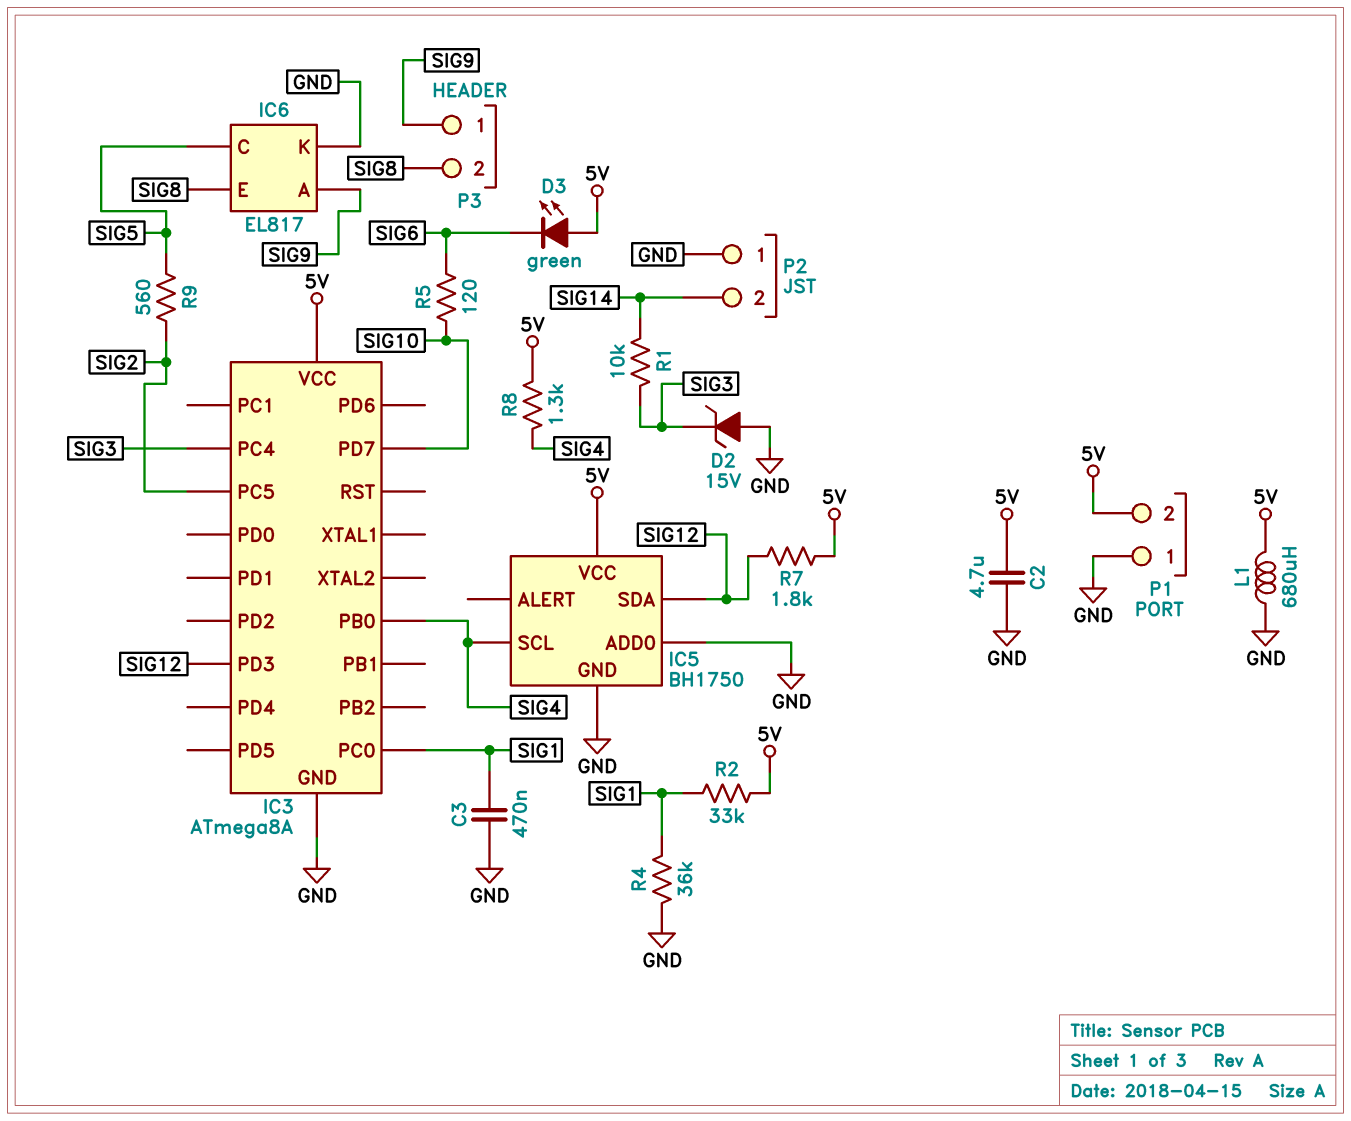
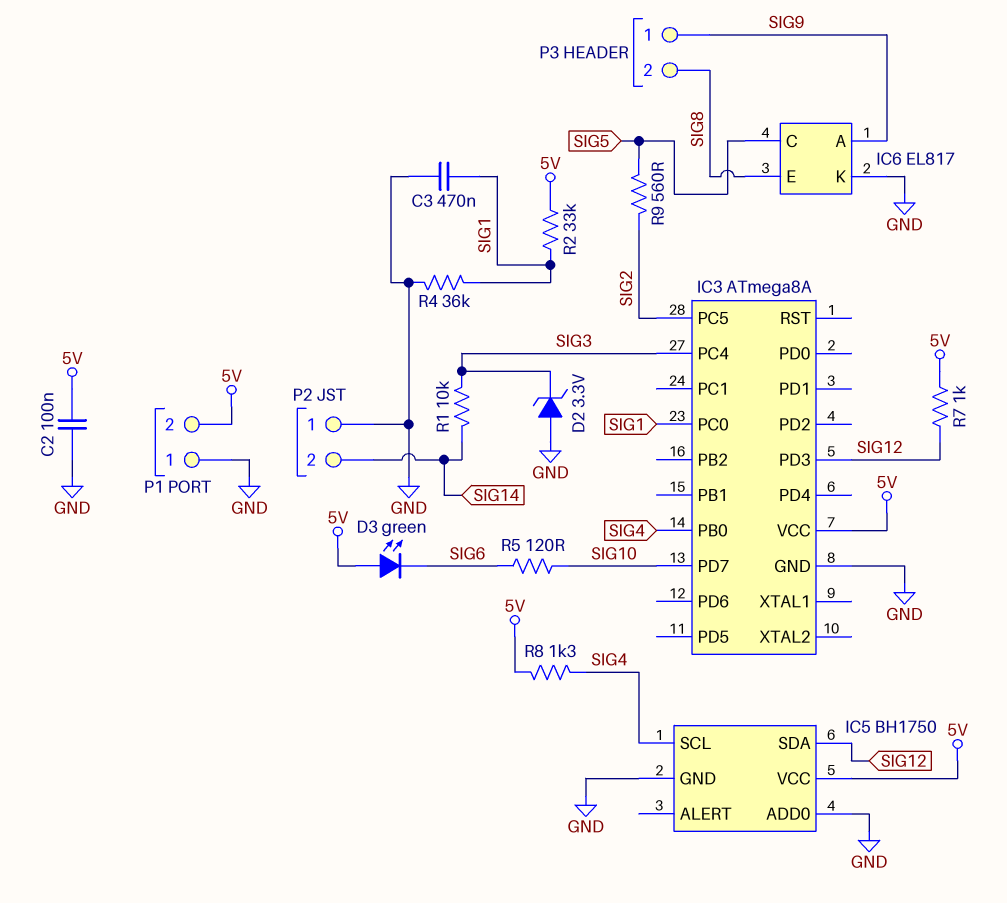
C2: 4.7uF (5V, GND) -> 100nF (5V, GND)
D2: zener 15V (A GND, K SIG3) -> zener 3.3V (A GND, K SIG3)
L1: 680uH (5V, GND) -> none
R7: 1.8k (5V, SIG12) -> 1k (5V, SIG12)

